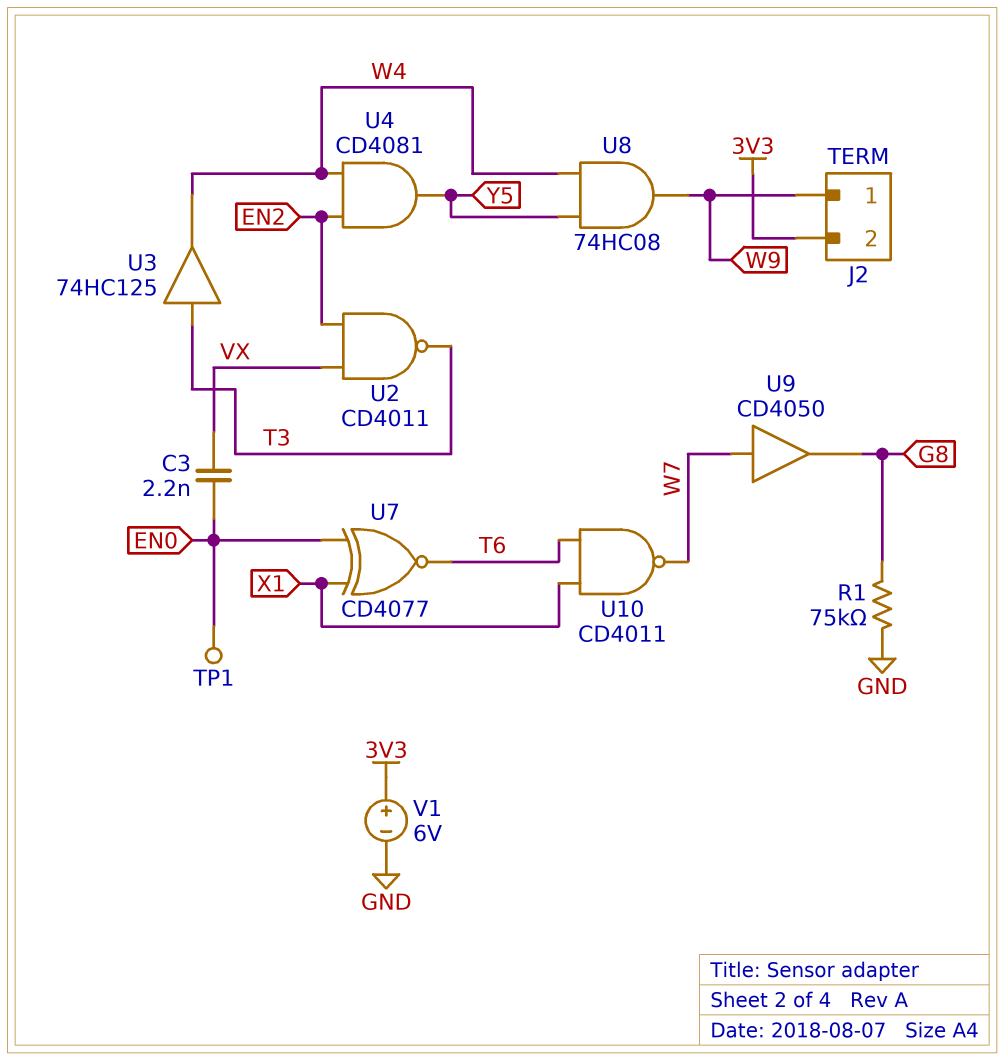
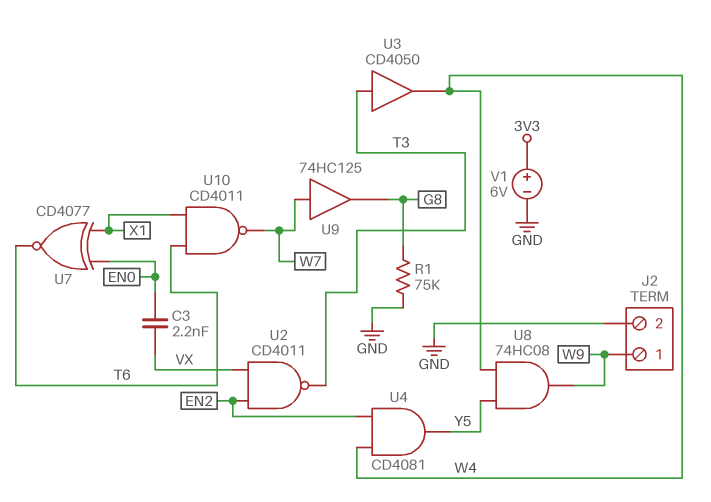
J2 pin 2: 3V3 -> GND
TP1: test point (EN0) -> none
U3: buffer 74HC125 (in T3, out W4) -> buffer CD4050 (in T3, out W4)
U9: buffer CD4050 (in W7, out G8) -> buffer 74HC125 (in W7, out G8)

